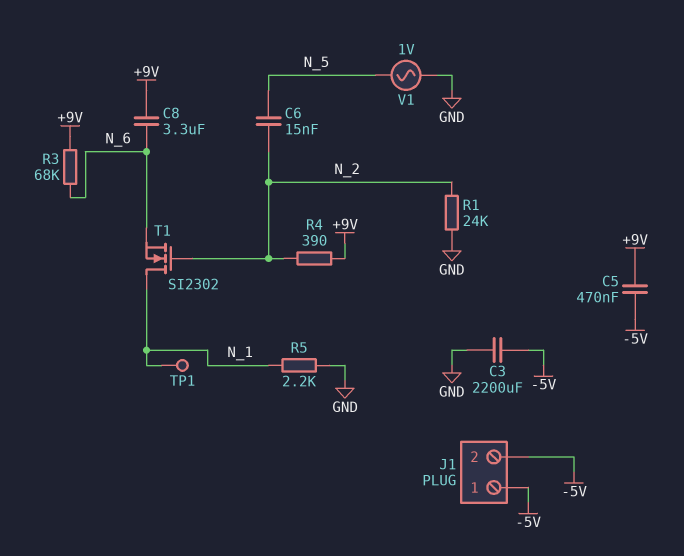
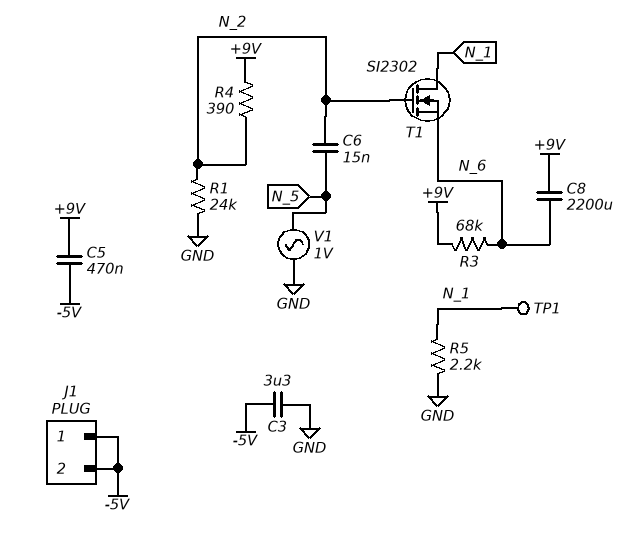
C3: 2200uF (-5V, GND) -> 3.3uF (-5V, GND)
C8: 3.3uF (+9V, N_6) -> 2200uF (+9V, N_6)

